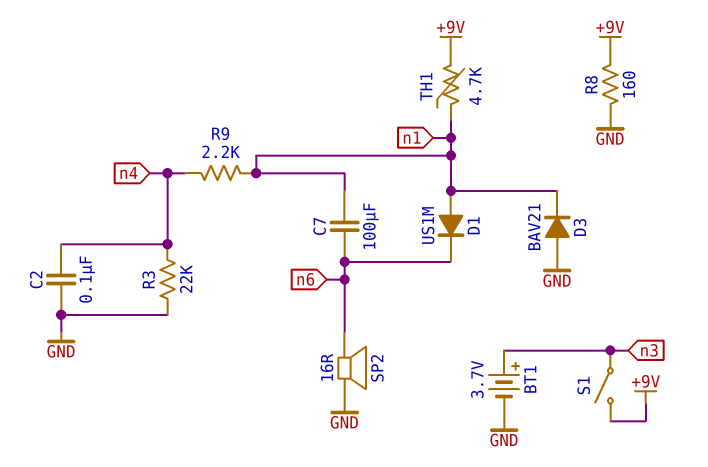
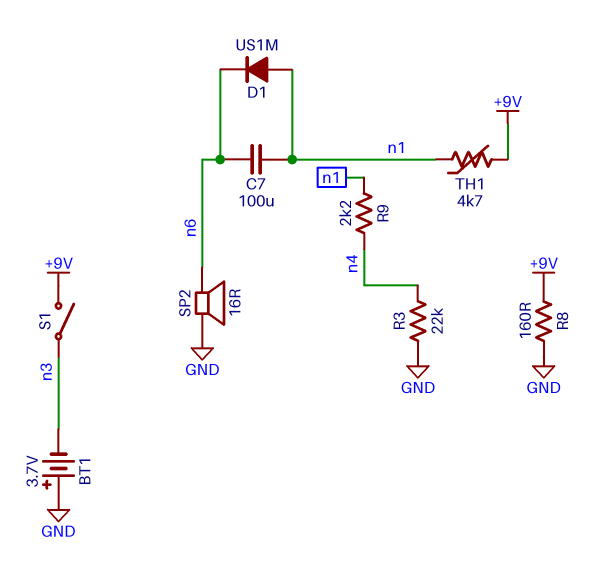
BT1: 3.7V (plus n3, minus GND) -> 3.7V (plus GND, minus n3)
C2: 100nF (GND, n4) -> none
D3: diode BAV21 (A GND, K n1) -> none

